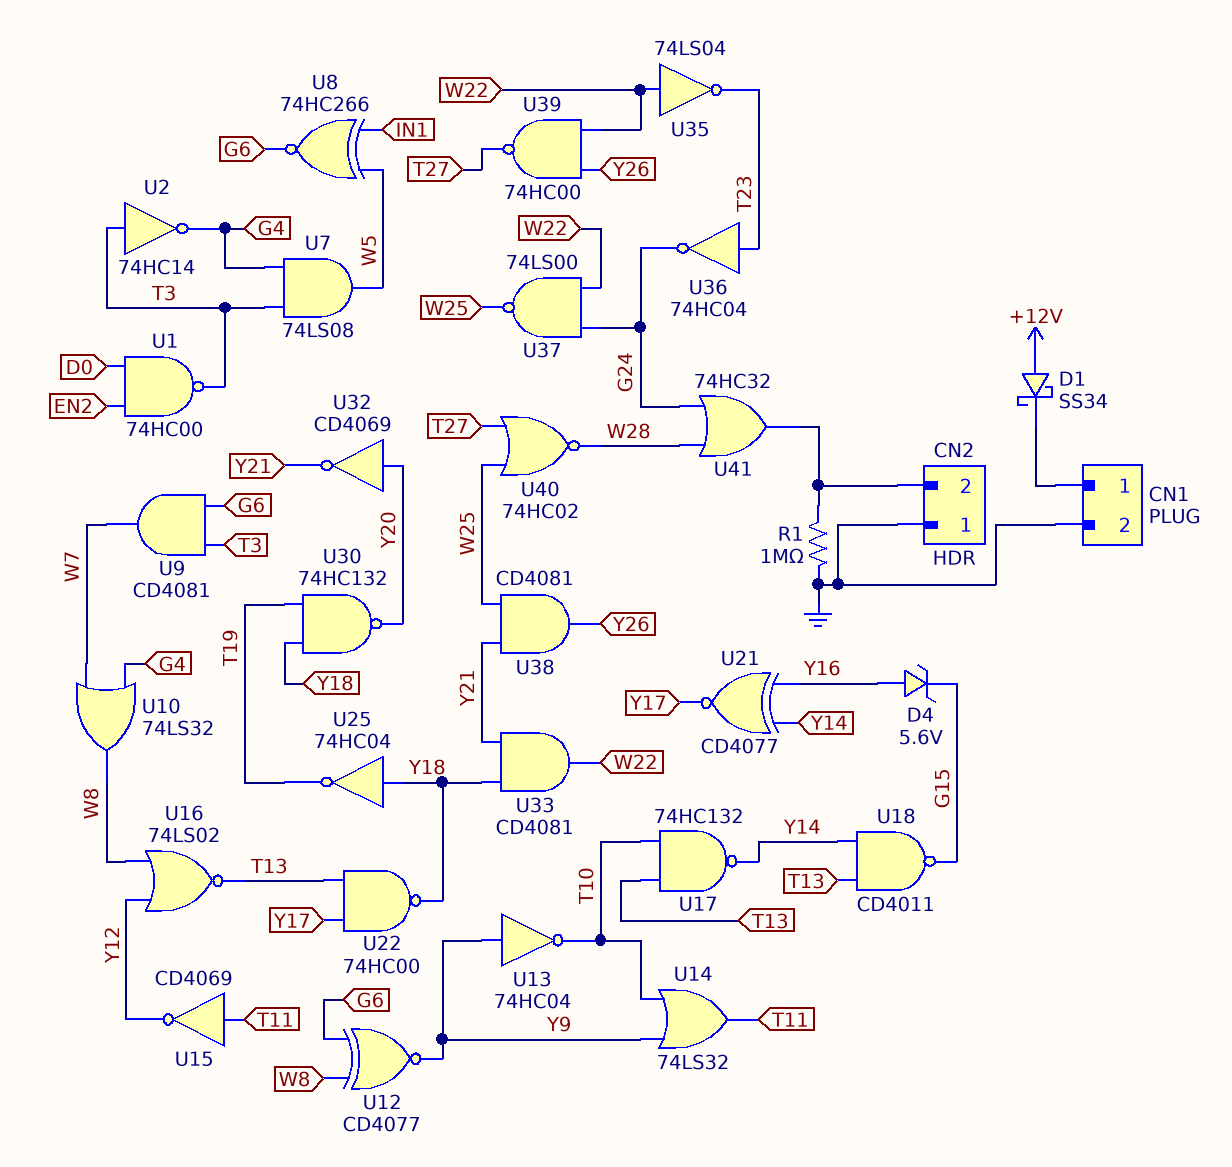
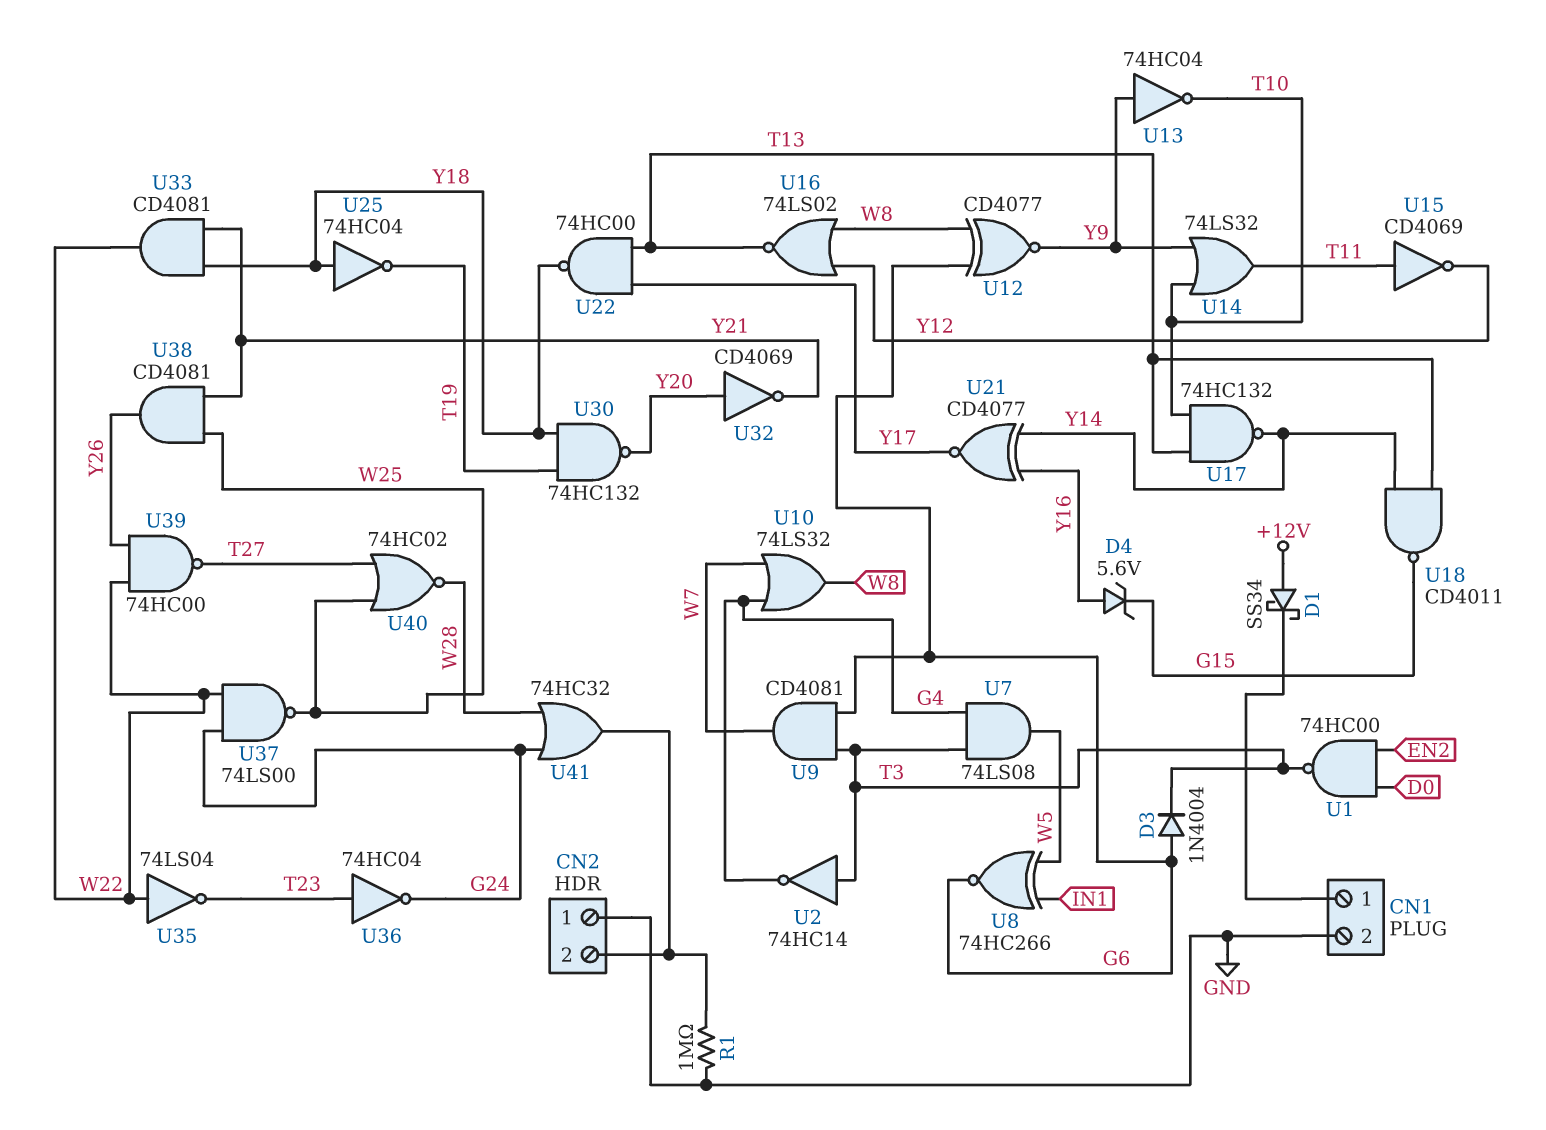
D3: none -> diode 1N4004 (A G6, K T3)

